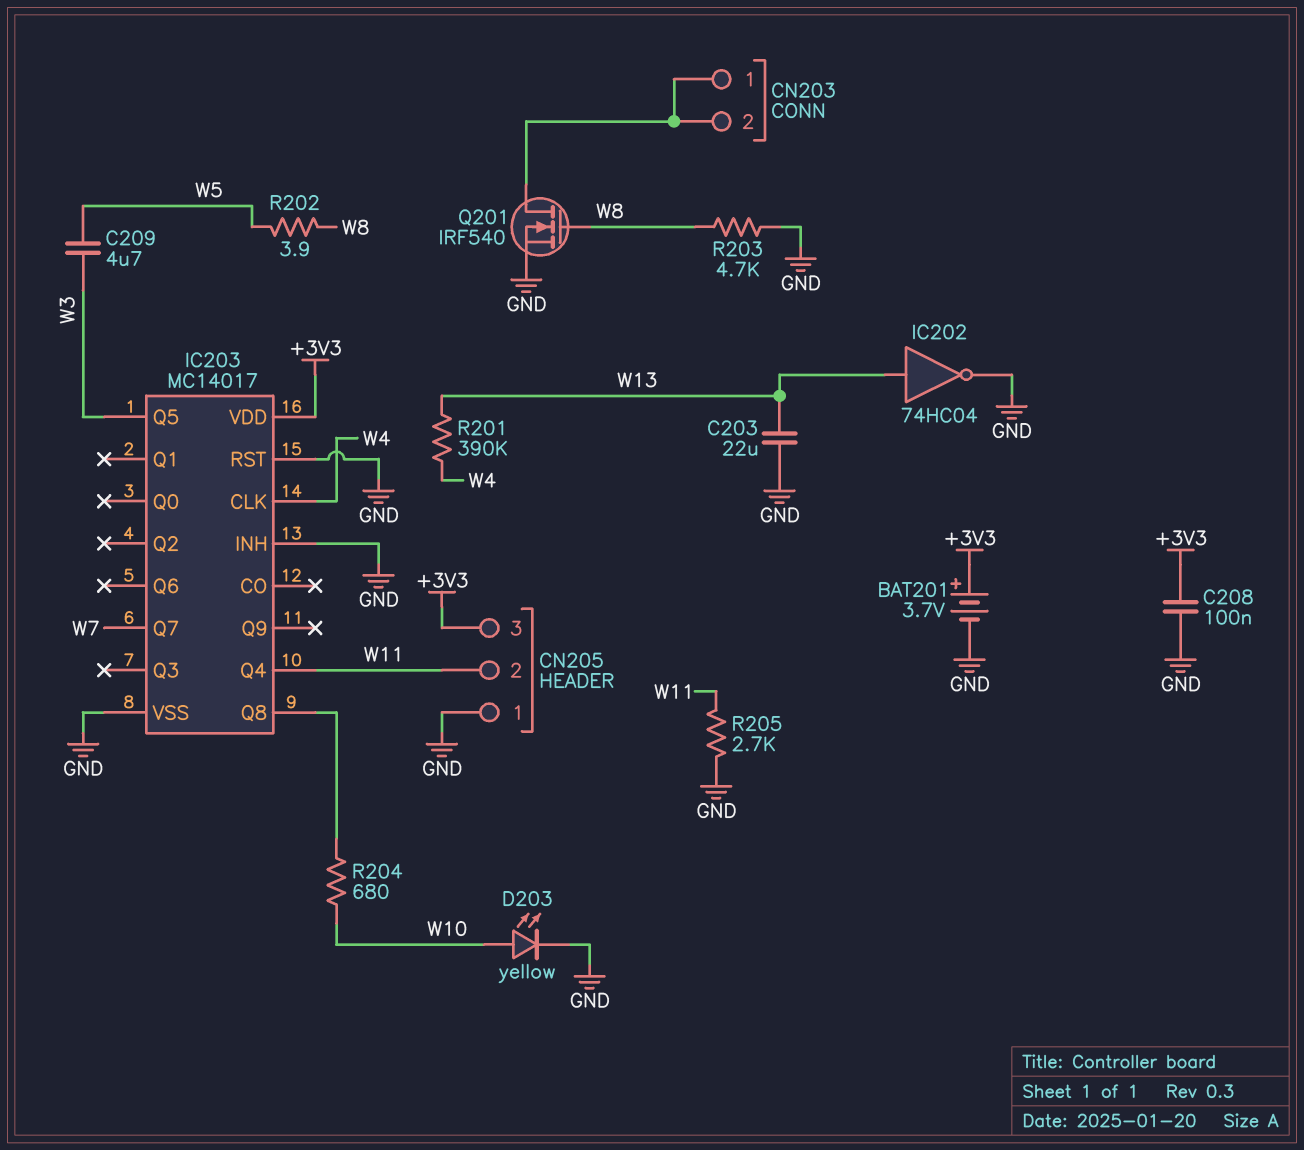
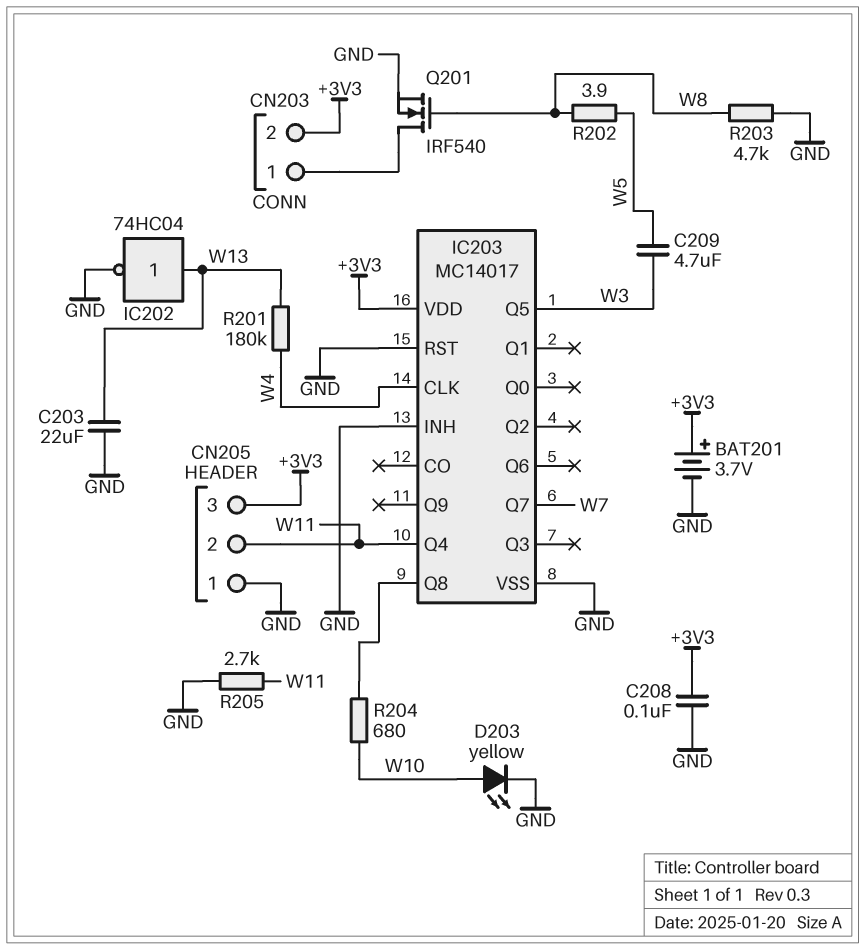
CN203 pin 2: CN203/1 -> +3V3
R201: 390k (W4, W13) -> 180k (W4, W13)

